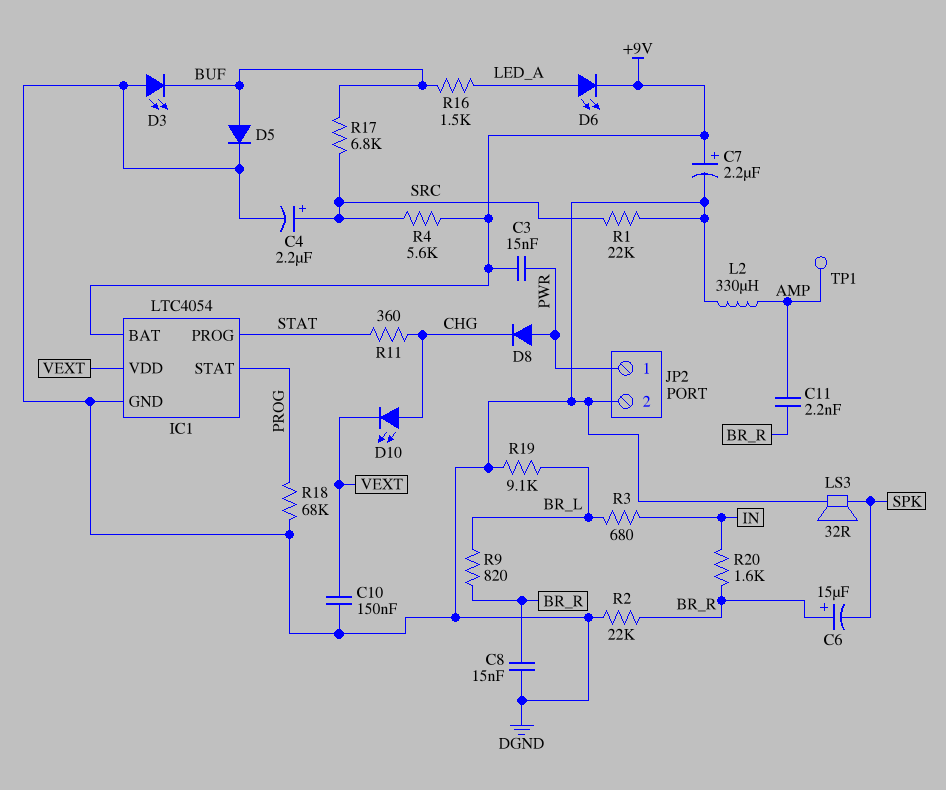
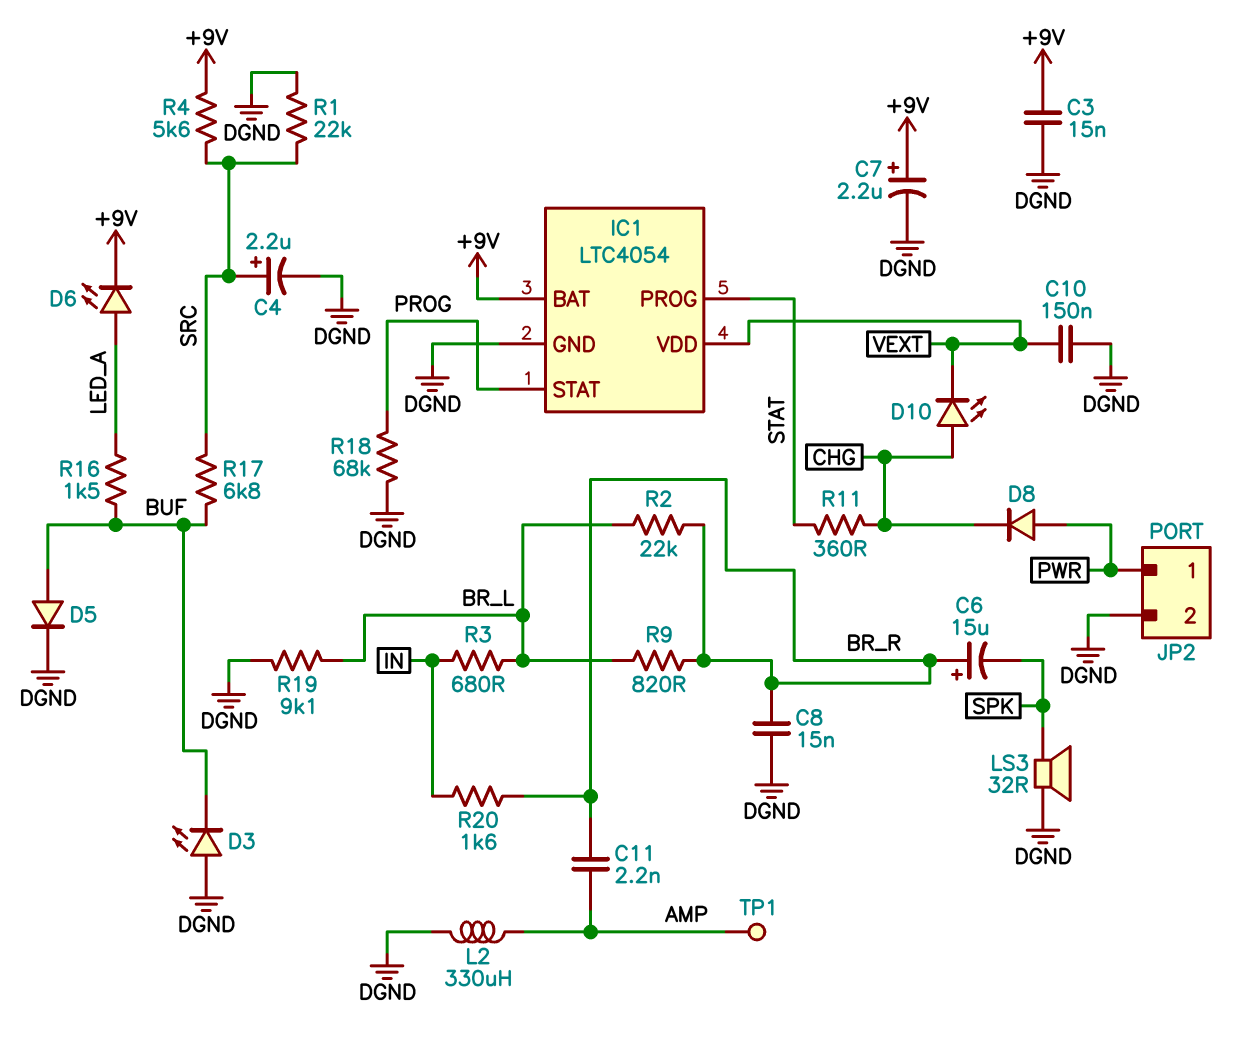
C3: 15nF (+9V, PWR) -> 15nF (+9V, DGND)
R2: 22k (BR_R, DGND) -> 22k (BR_L, BR_R)

